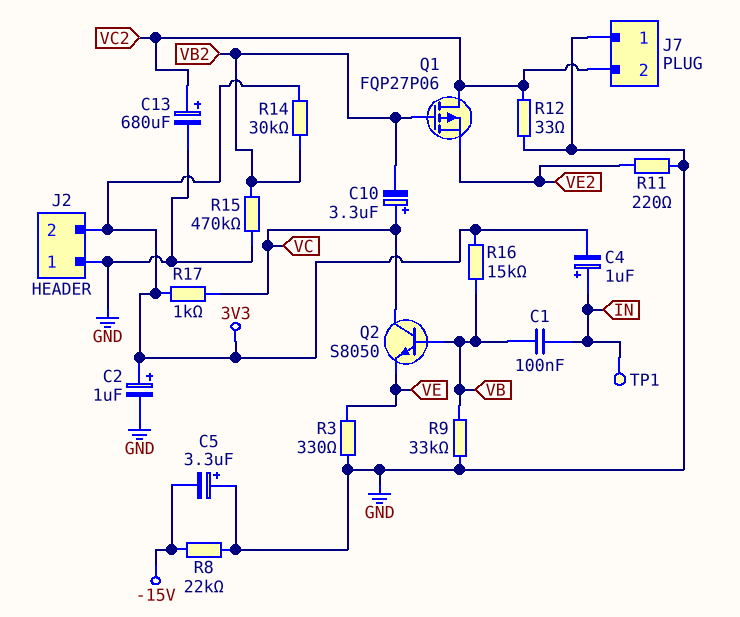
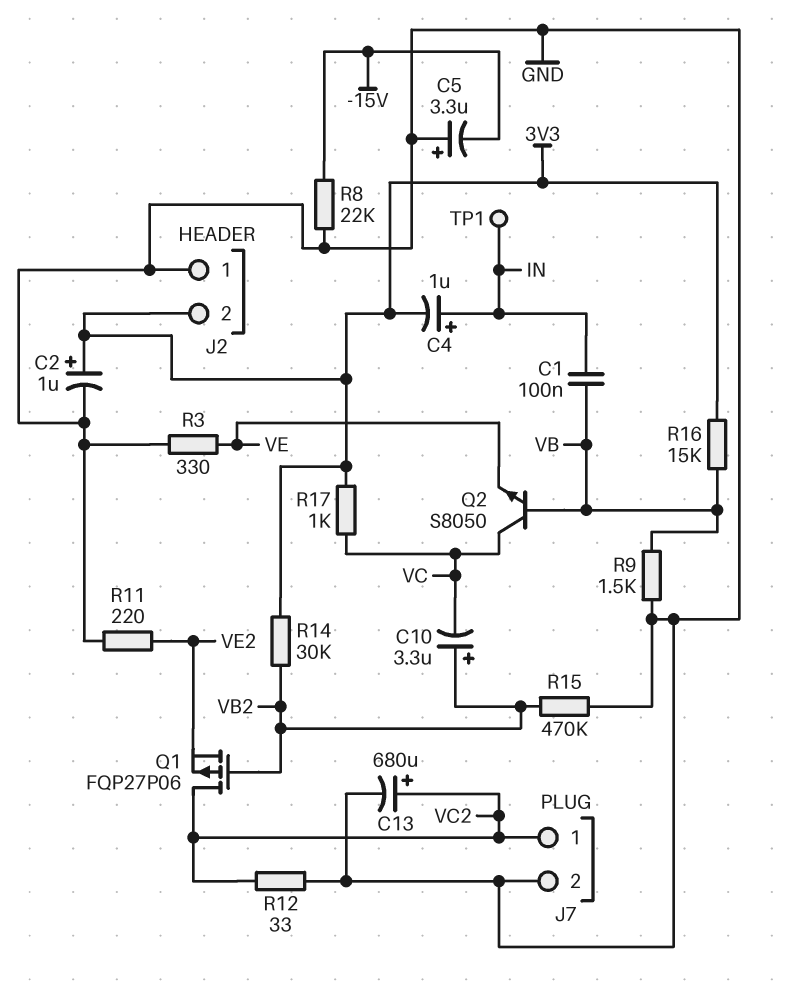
C10: 3.3uF (plus VC, minus VB2) -> 3.3uF (plus VB2, minus VC)
J7 pin 1: GND -> VC2
J7 pin 2: VC2 -> GND
R9: 33k (GND, VB) -> 1.5k (GND, VB)

